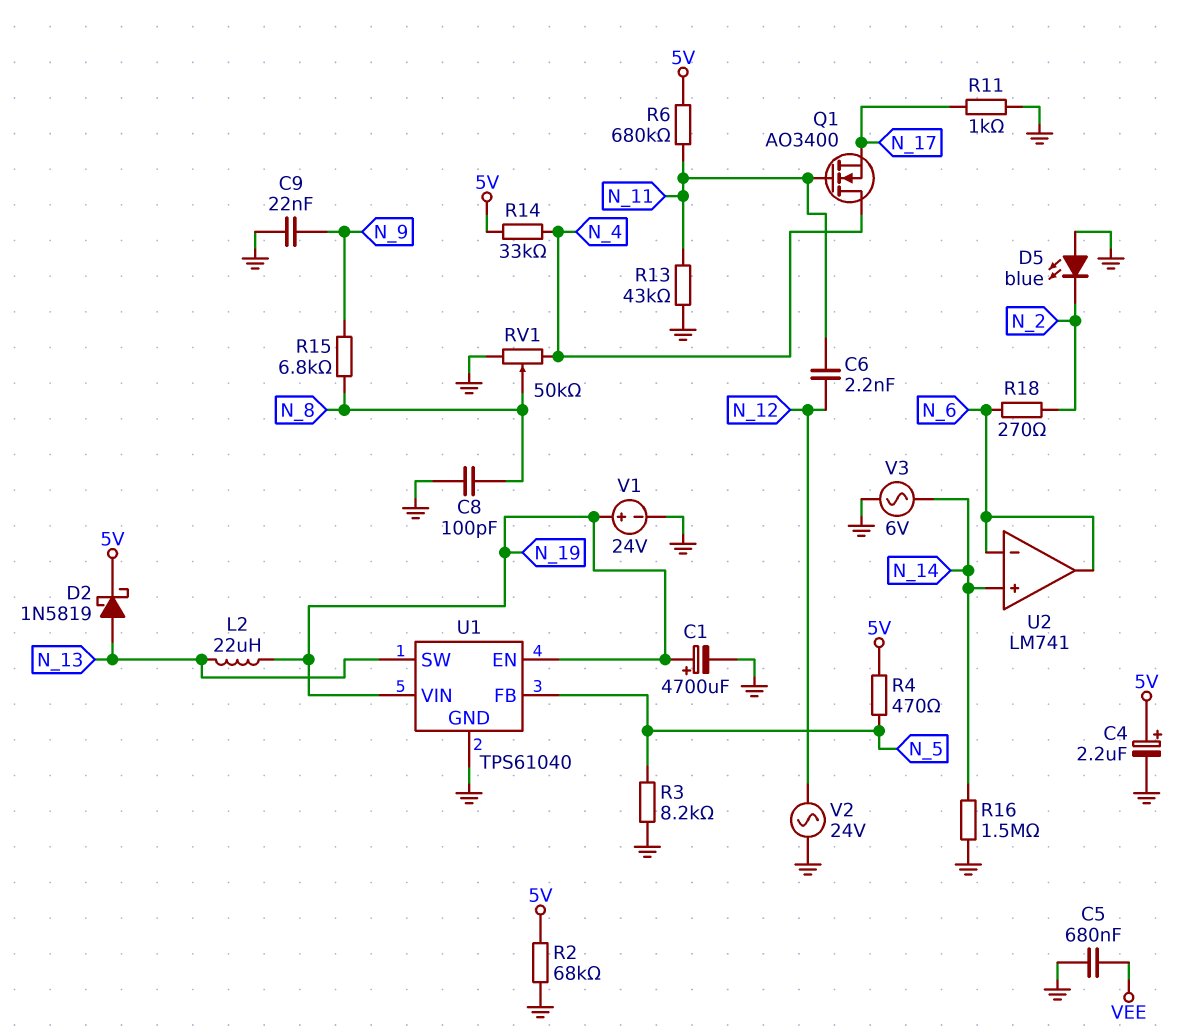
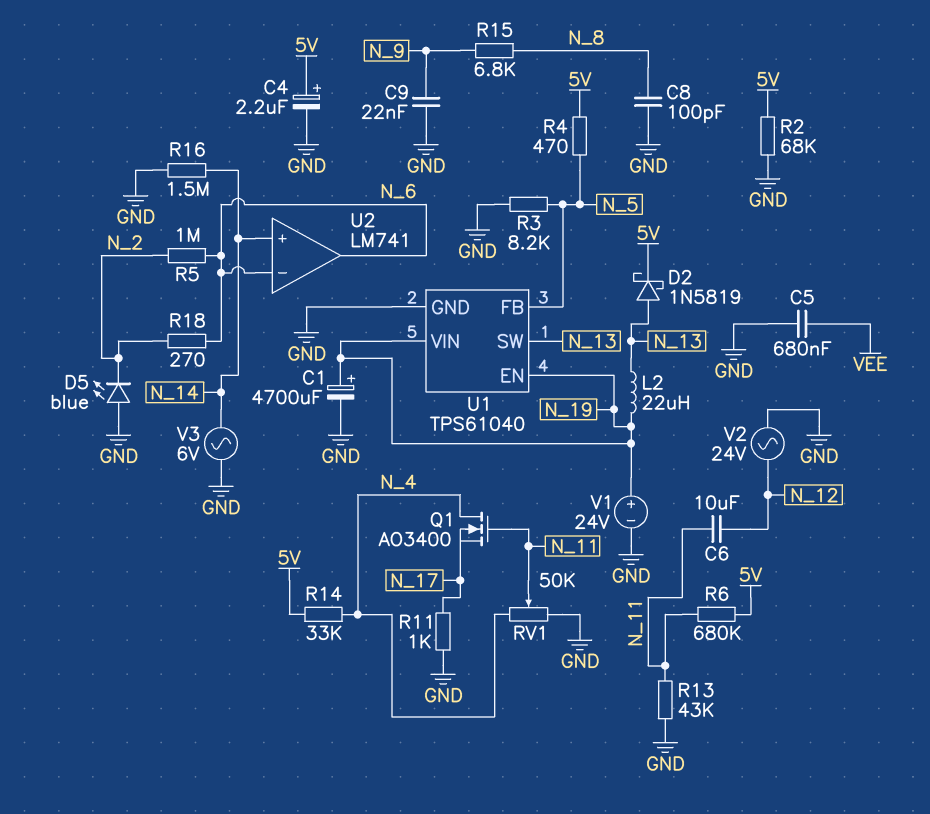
C6: 2.2nF (N_11, N_12) -> 10uF (N_11, N_12)
R5: none -> 1M (N_2, N_6)
RV1: 50k (GND, N_4, wiper N_8) -> 50k (GND, N_4, wiper N_11)

